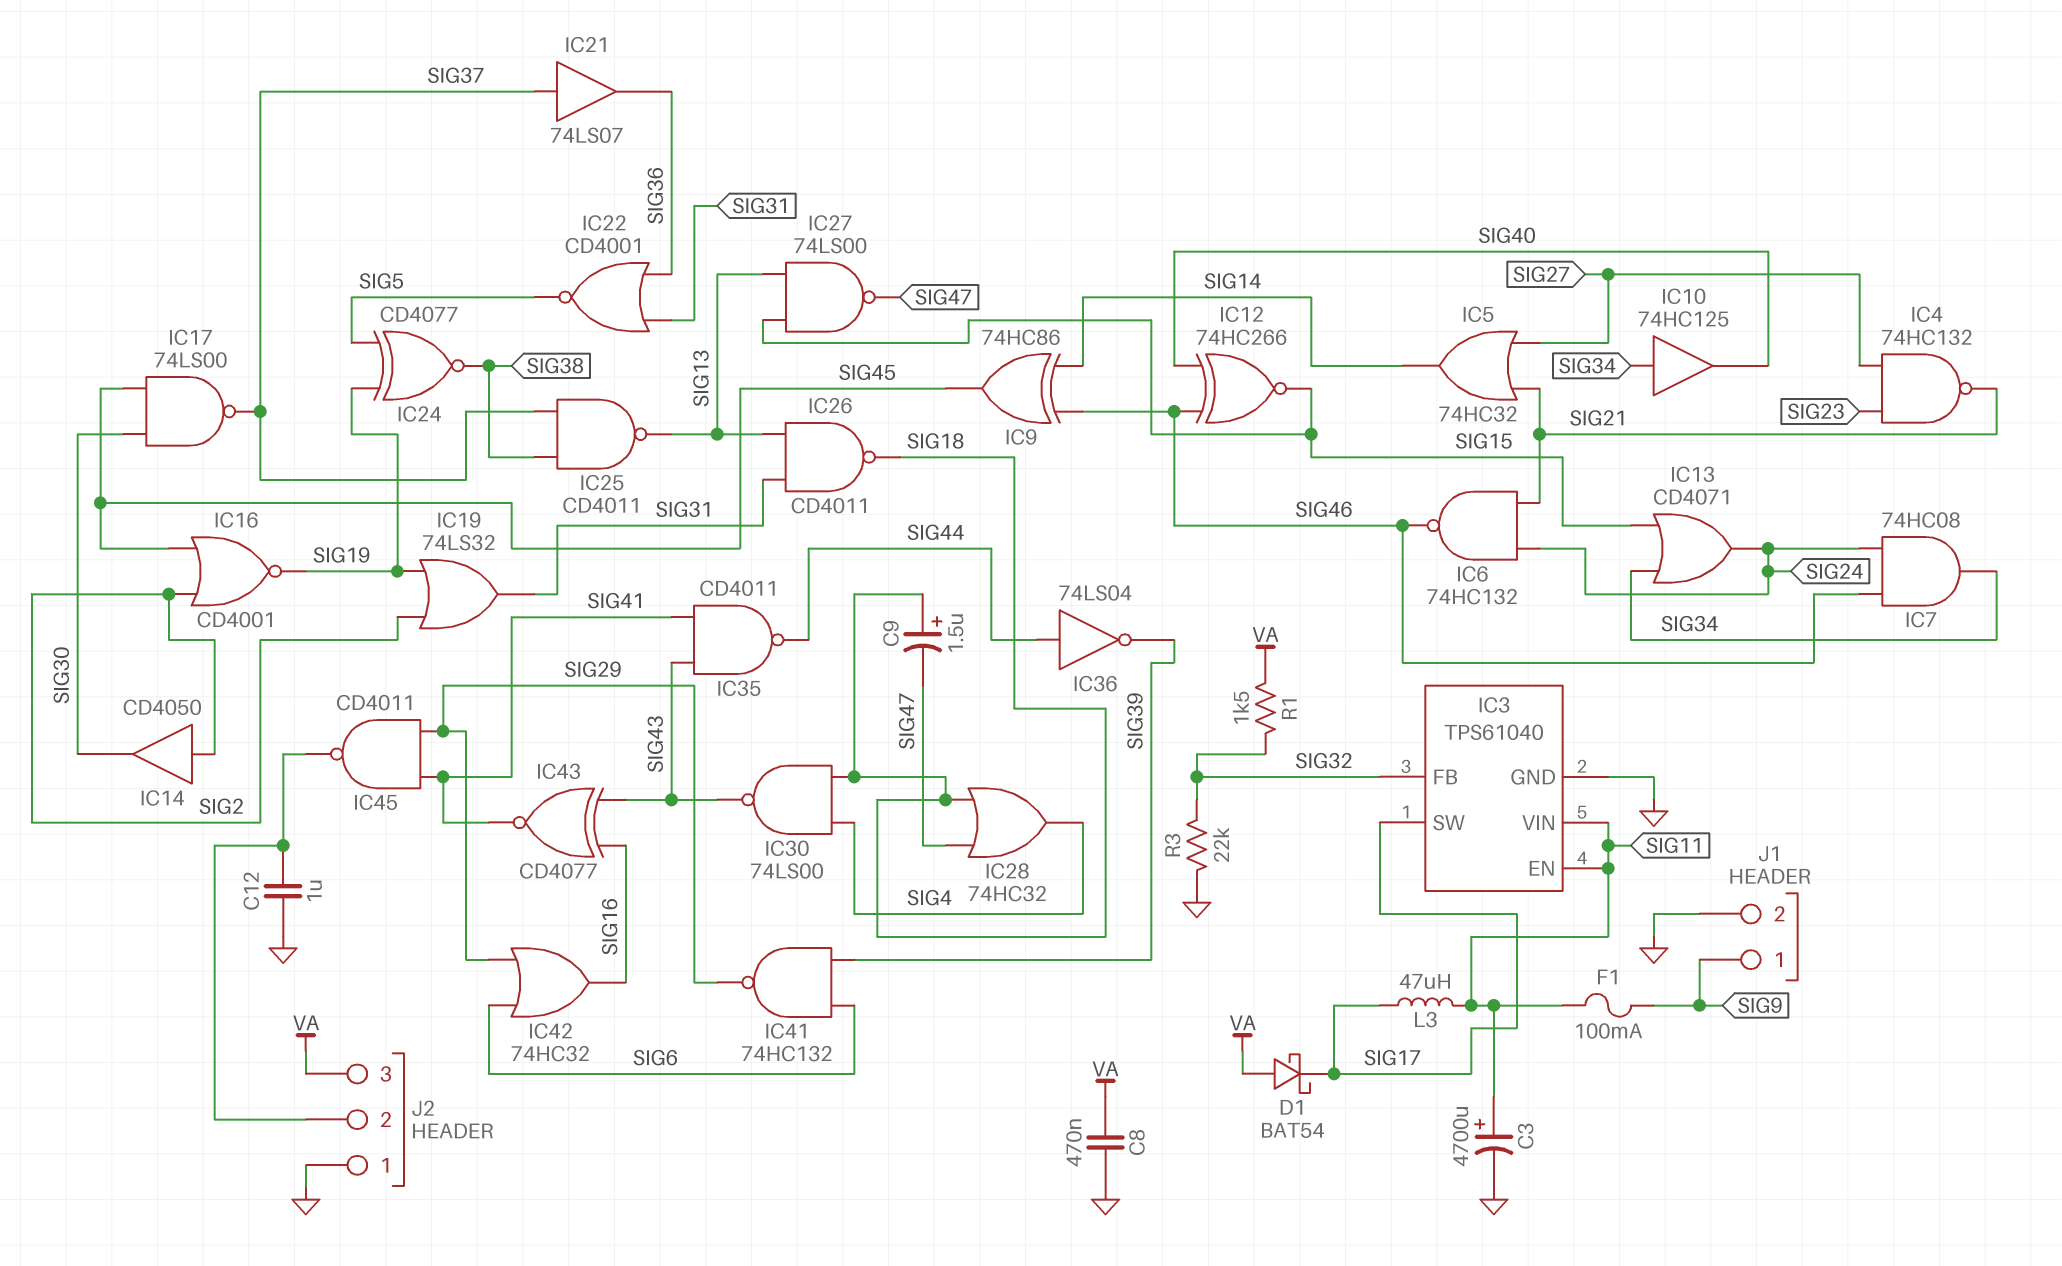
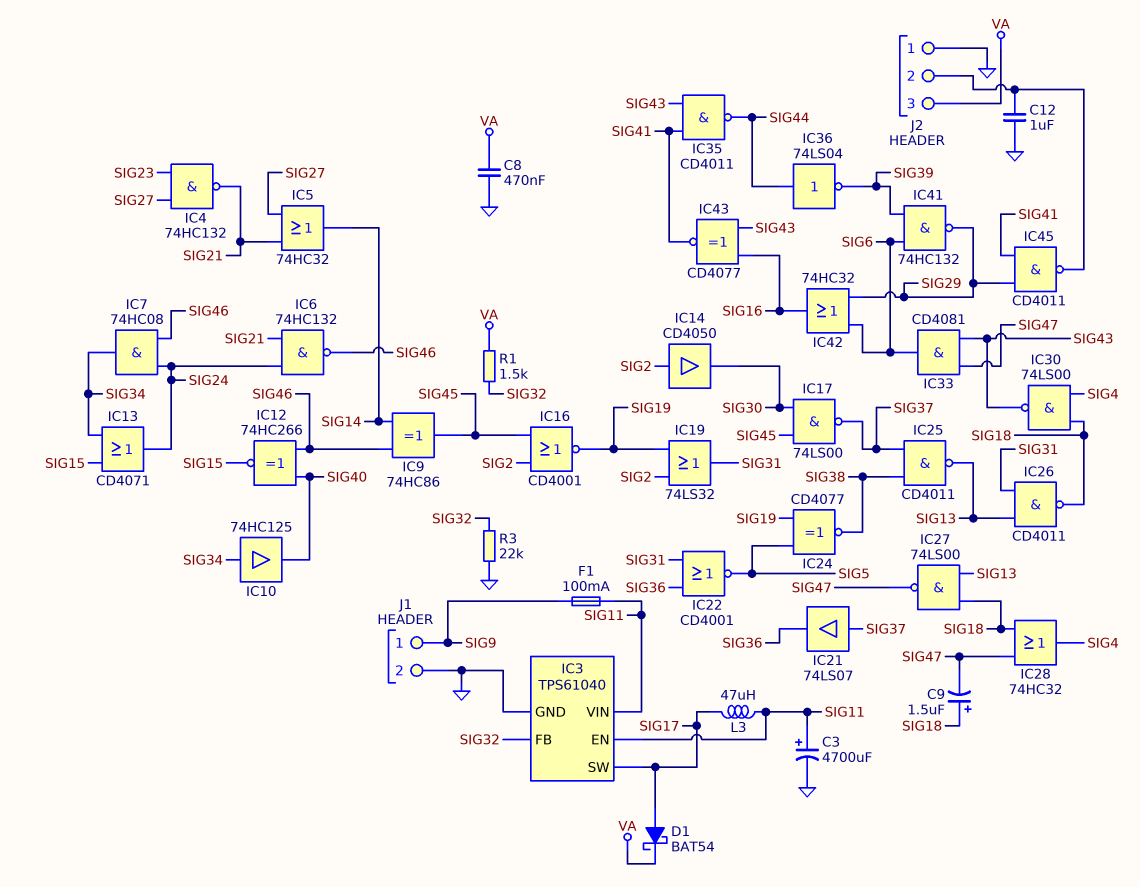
D1: schottky BAT54 (A VA, K SIG17) -> schottky BAT54 (A SIG17, K VA)
IC27: NAND 74LS00 (in SIG13, in SIG15, out SIG47) -> NAND 74LS00 (in SIG13, in SIG18, out SIG47)
IC33: none -> AND CD4081 (in SIG43, in SIG47, out SIG6)

